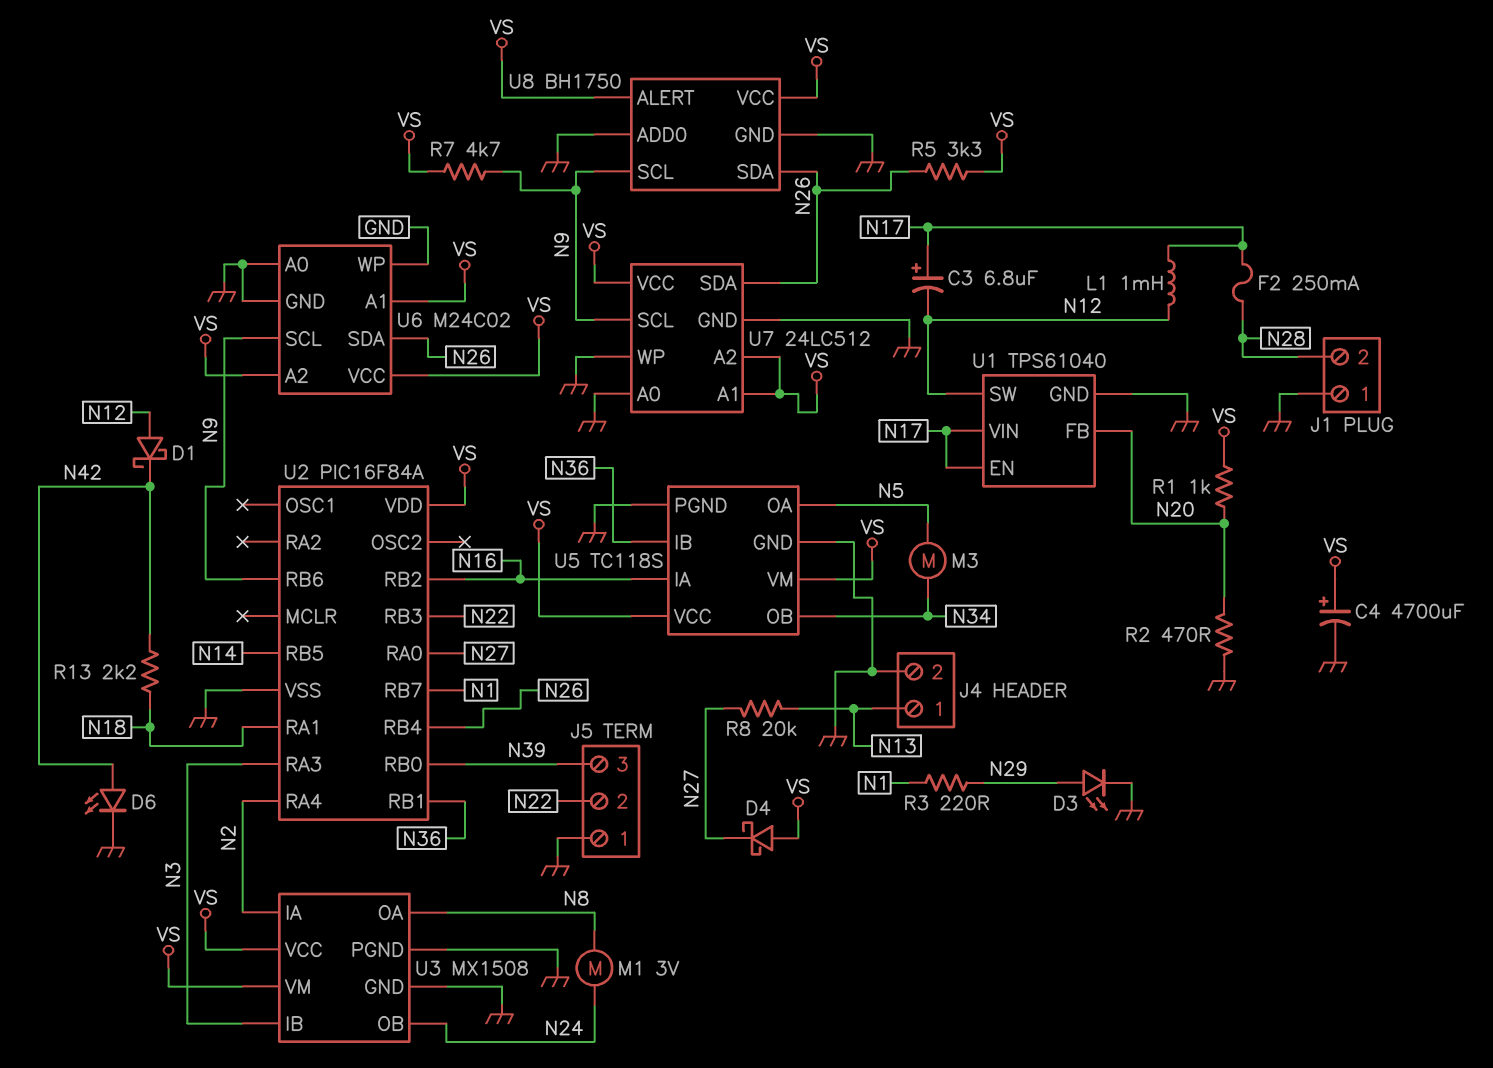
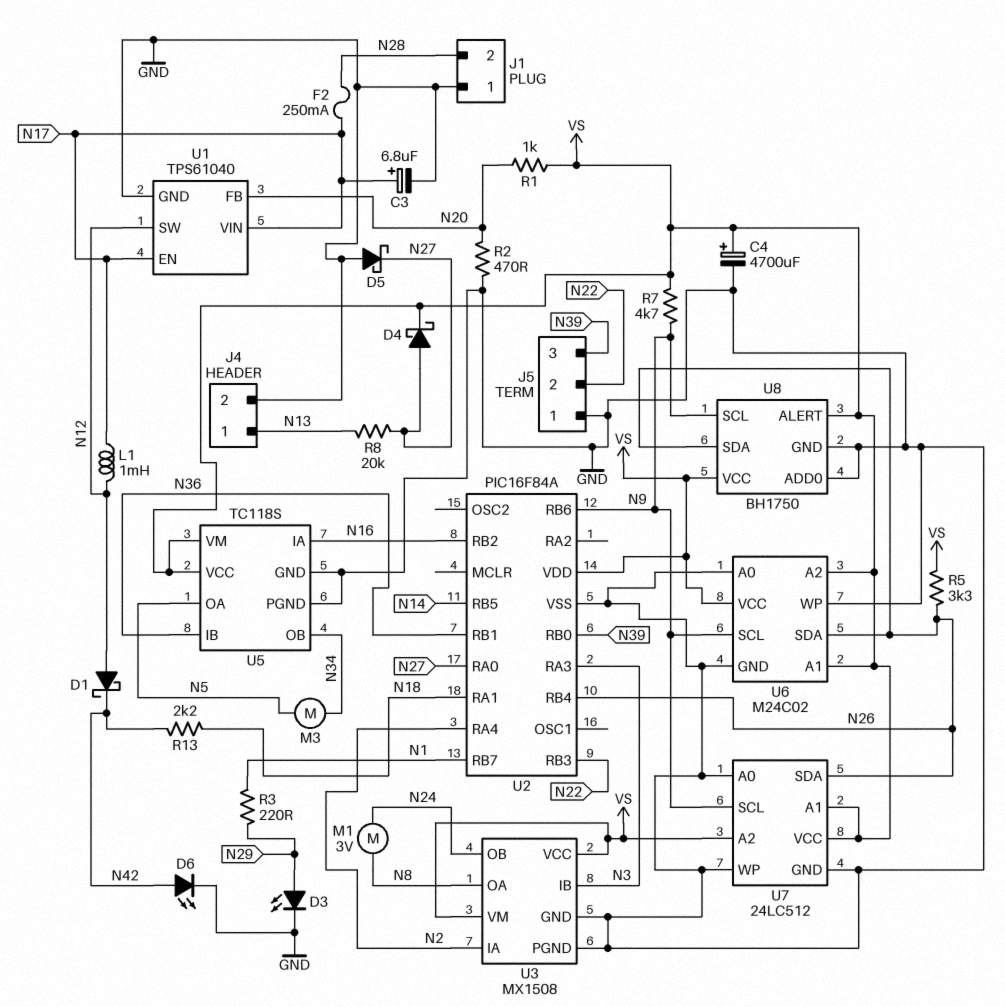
C3: 6.8uF (plus N17, minus N12) -> 6.8uF (plus N17, minus GND)
D4: schottky (A VS, K N27) -> schottky (A N27, K VS)
D5: none -> schottky (A GND, K N27)

